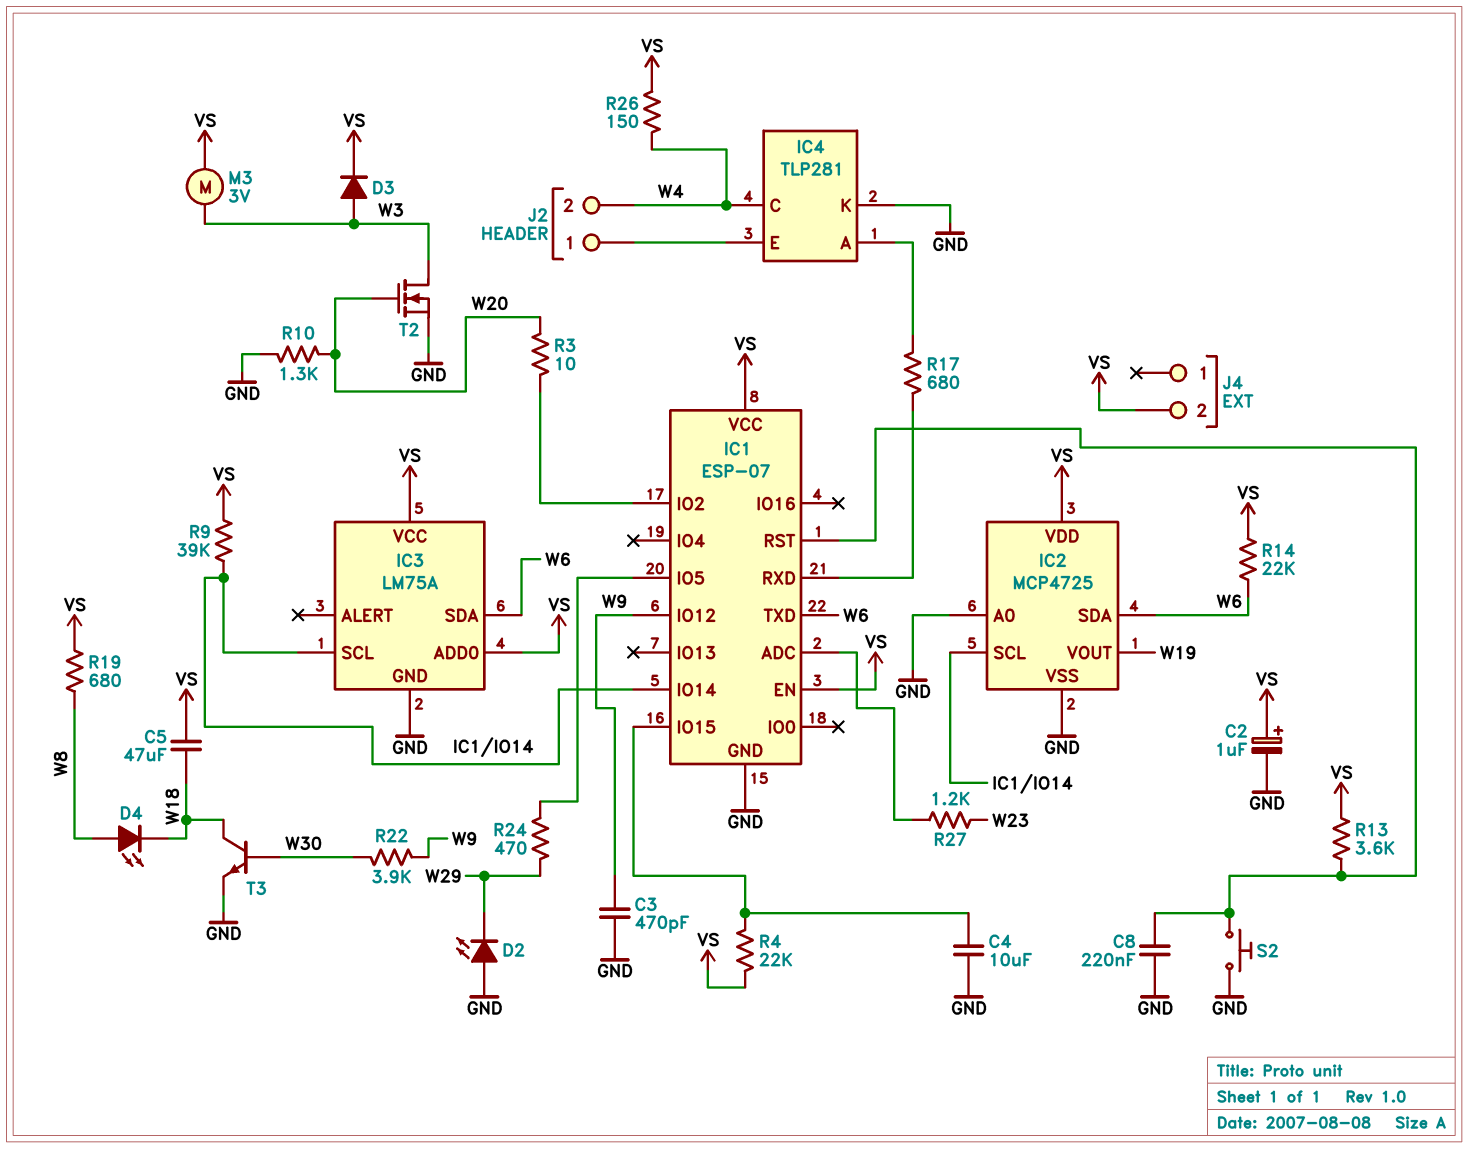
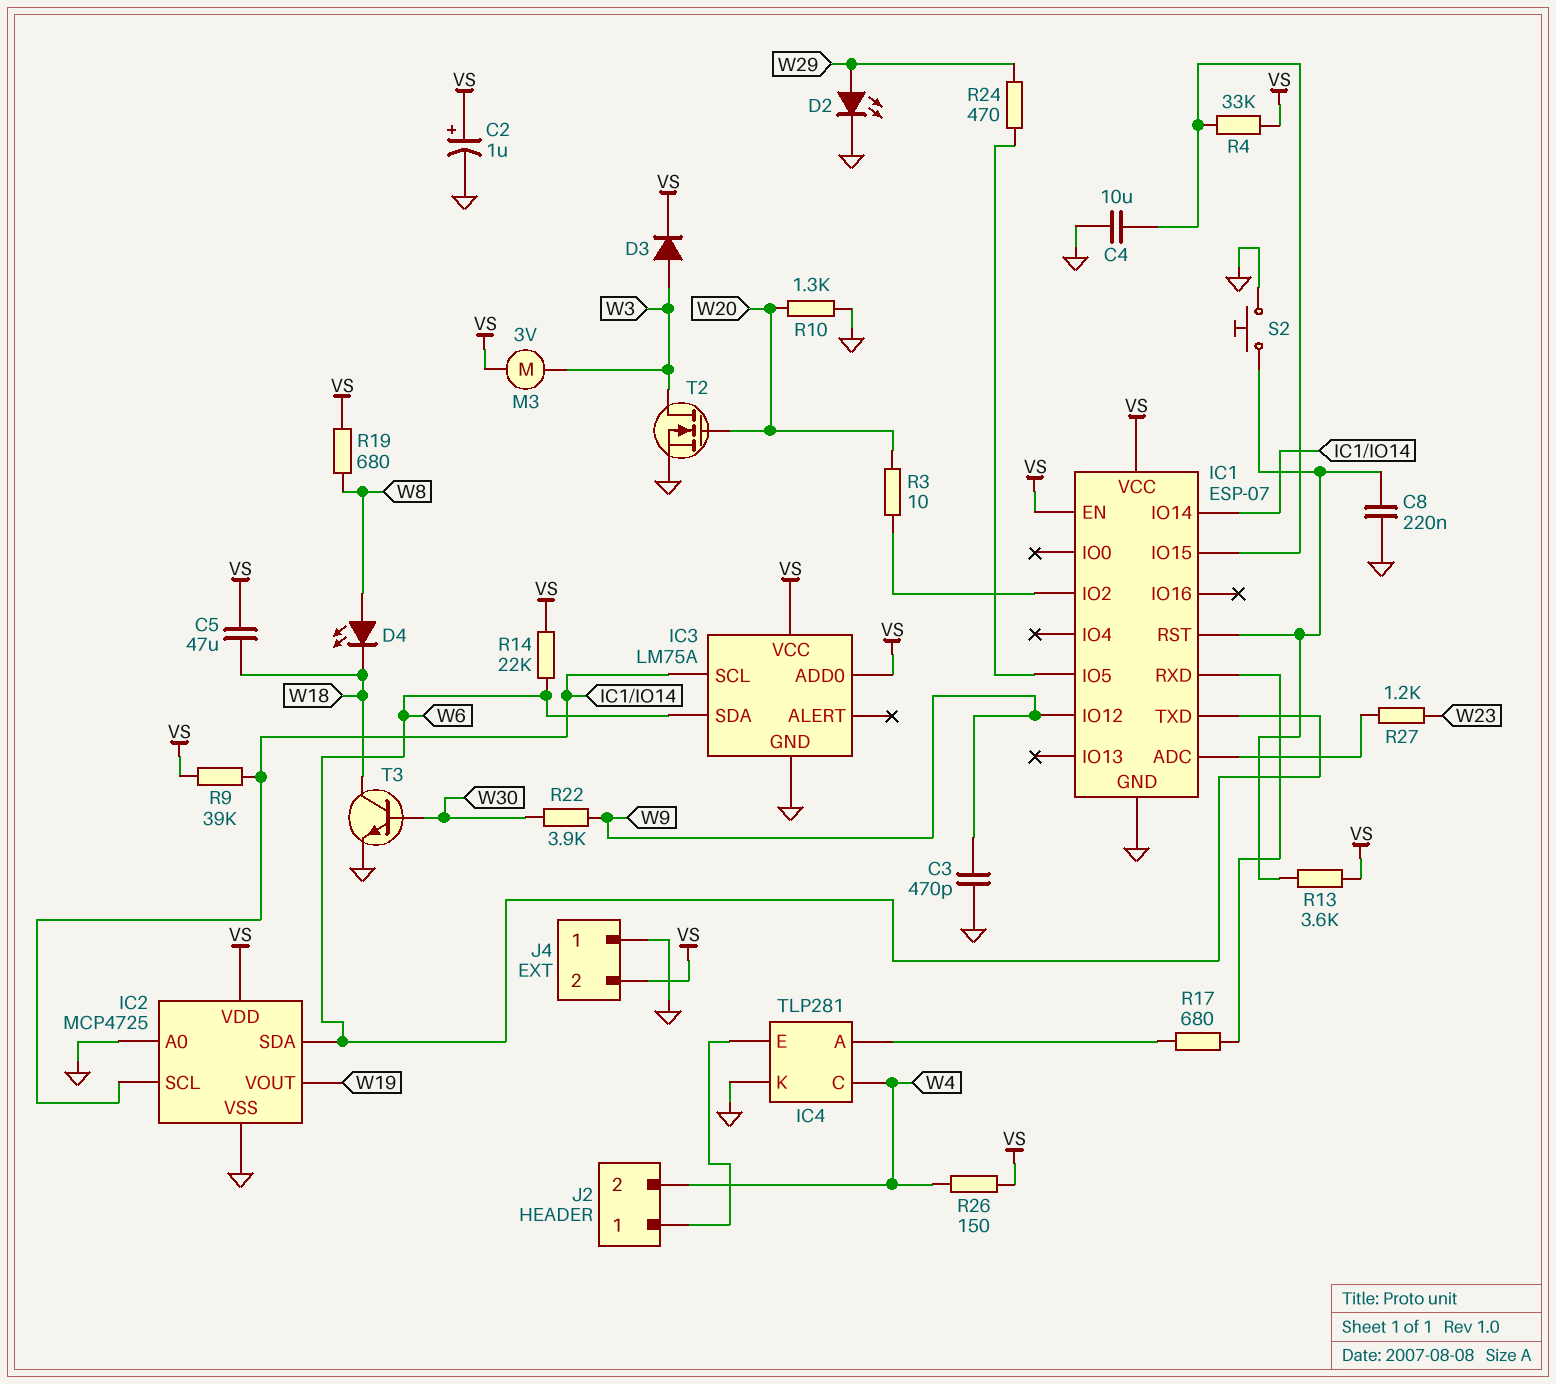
D2: LED (A GND, K W29) -> LED (A W29, K GND)
J4 pin 1: none -> GND
R4: 22k (IC1/IO15, VS) -> 33k (IC1/IO15, VS)

